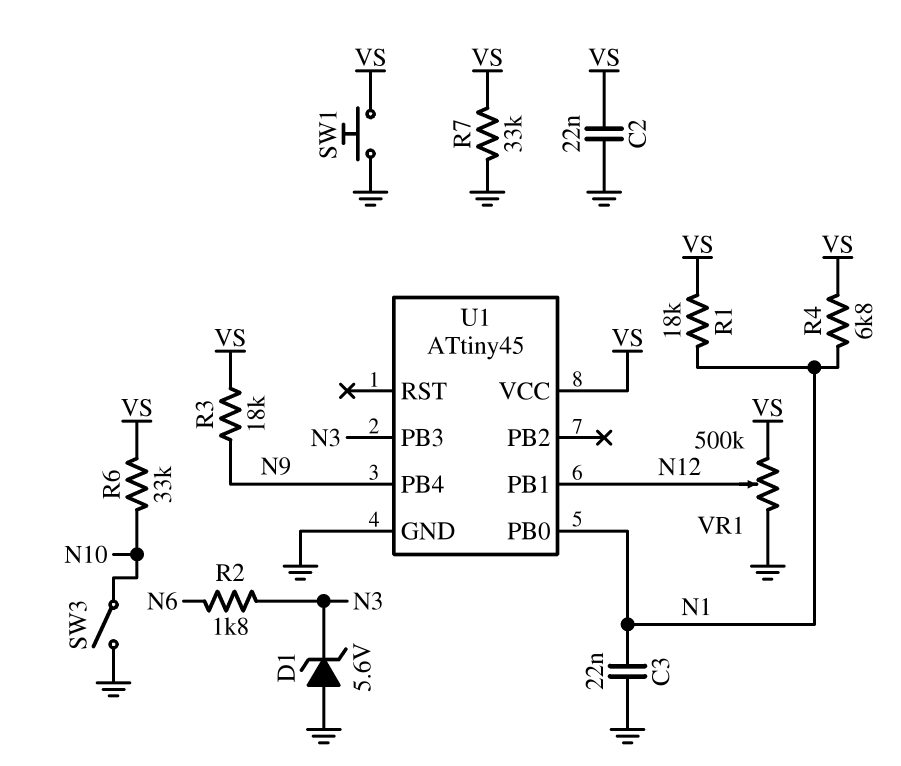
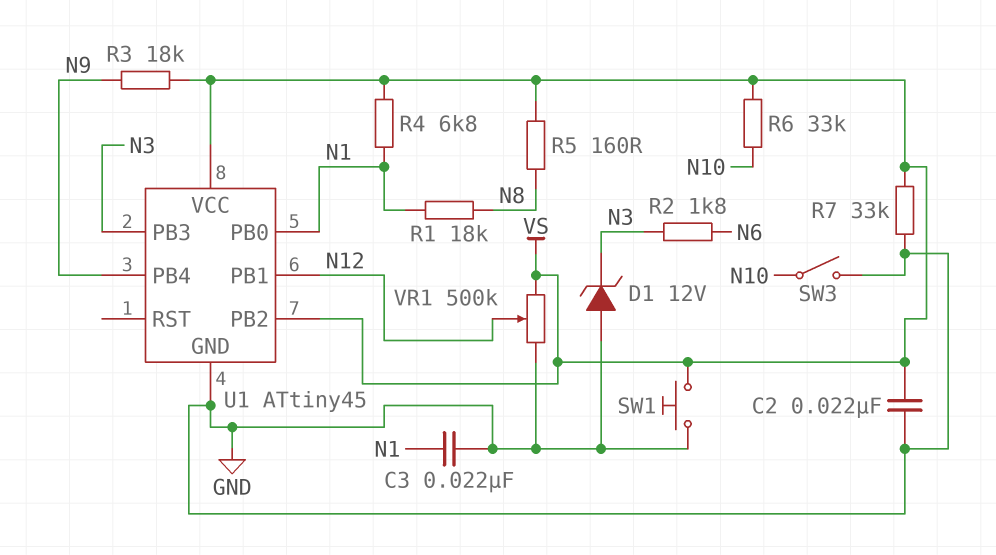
D1: zener 5.6V (A GND, K N3) -> zener 12V (A GND, K N3)
R1: 18k (N1, VS) -> 18k (N1, N8)
R5: none -> 160 (N8, VS)
U1 pin PB2: none -> VS

